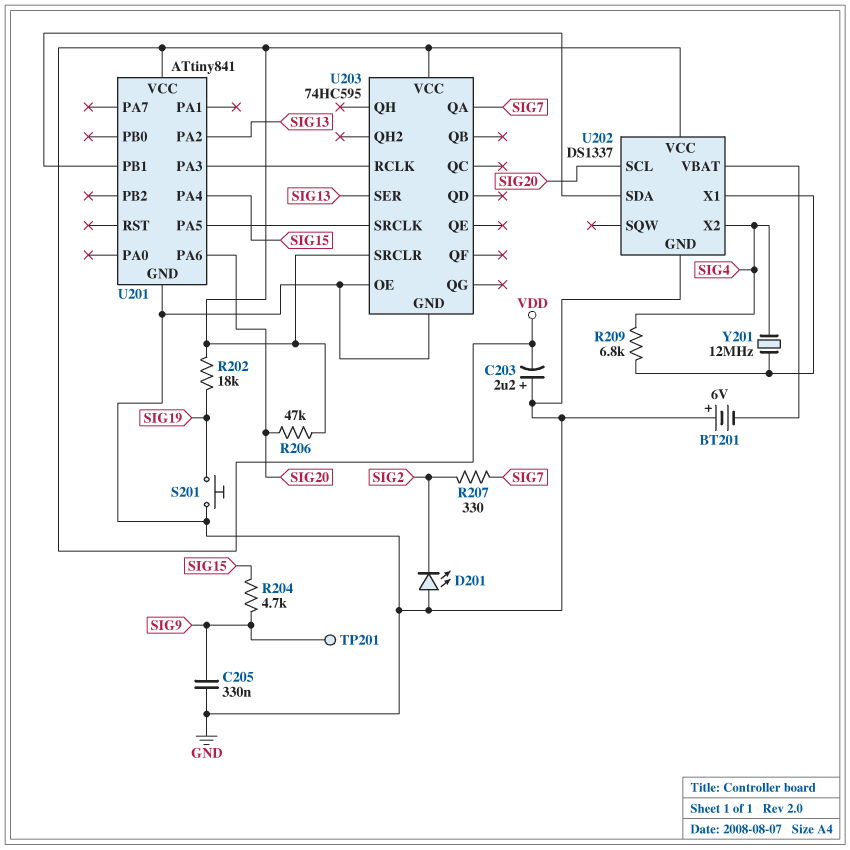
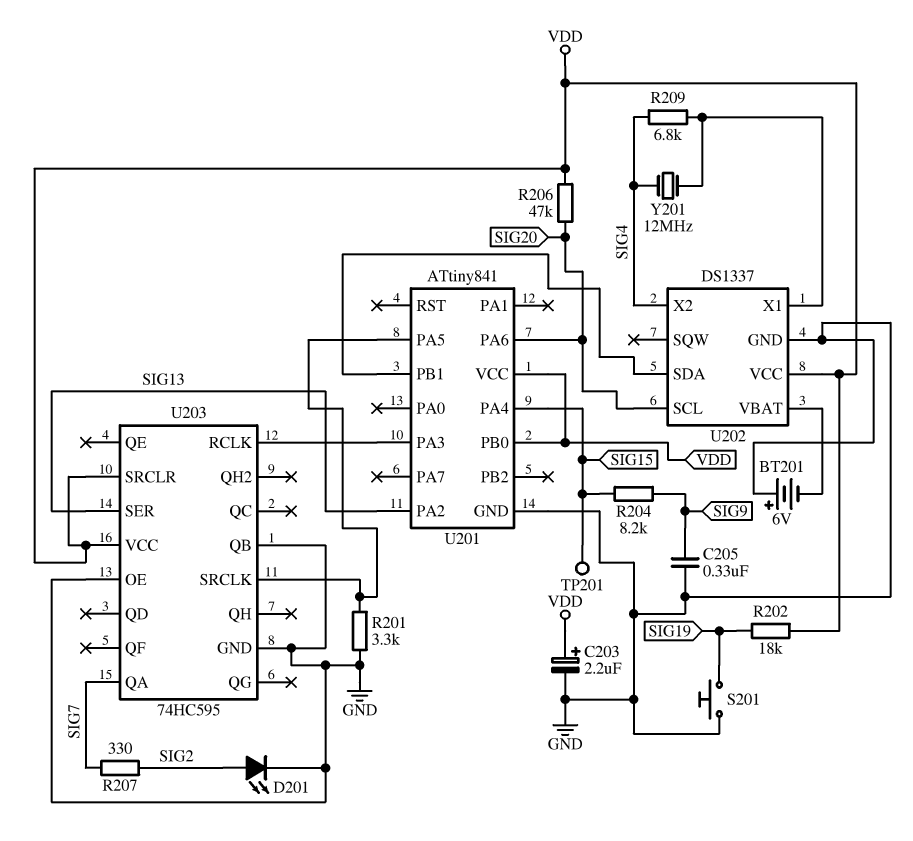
C203: 2.2uF (plus GND, minus VDD) -> 2.2uF (plus VDD, minus GND)
D201: LED (A GND, K SIG2) -> LED (A SIG2, K GND)
R201: none -> 3.3k (GND, U201/PA5)
R204: 4.7k (SIG9, SIG15) -> 8.2k (SIG9, SIG15)
TP201: test point (SIG9) -> test point (SIG15)
U201 pin PB0: none -> VDD
U203 pin QB: none -> GND

